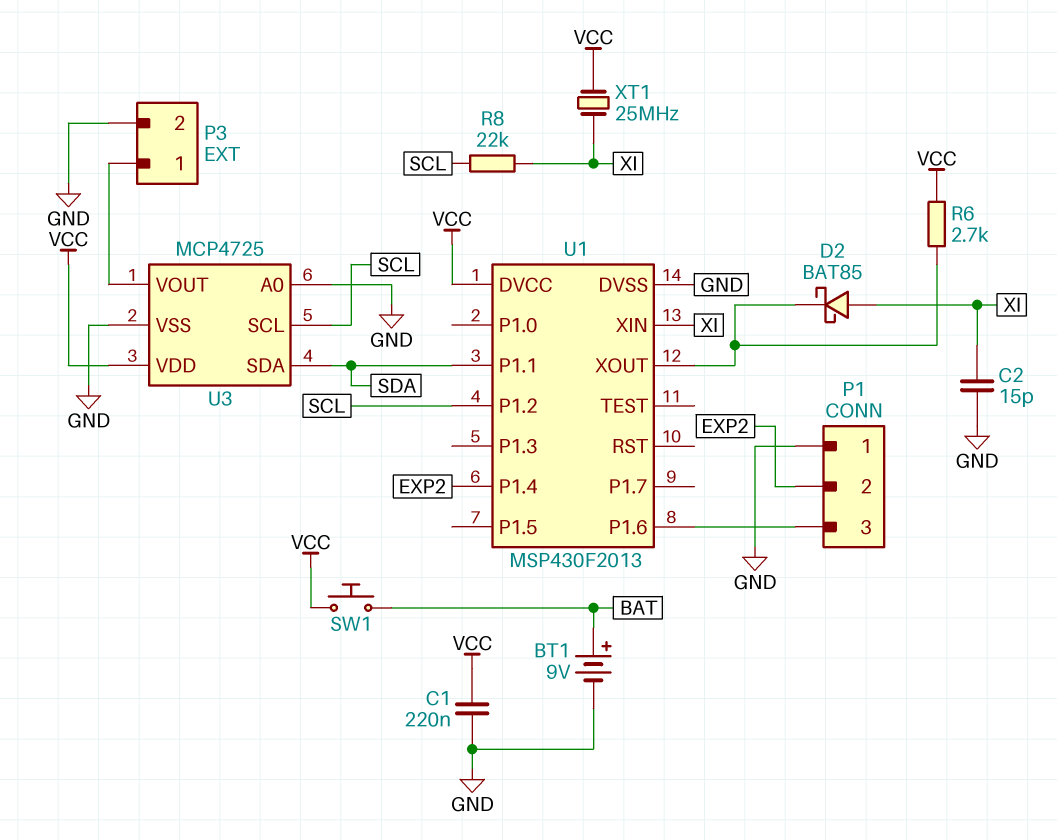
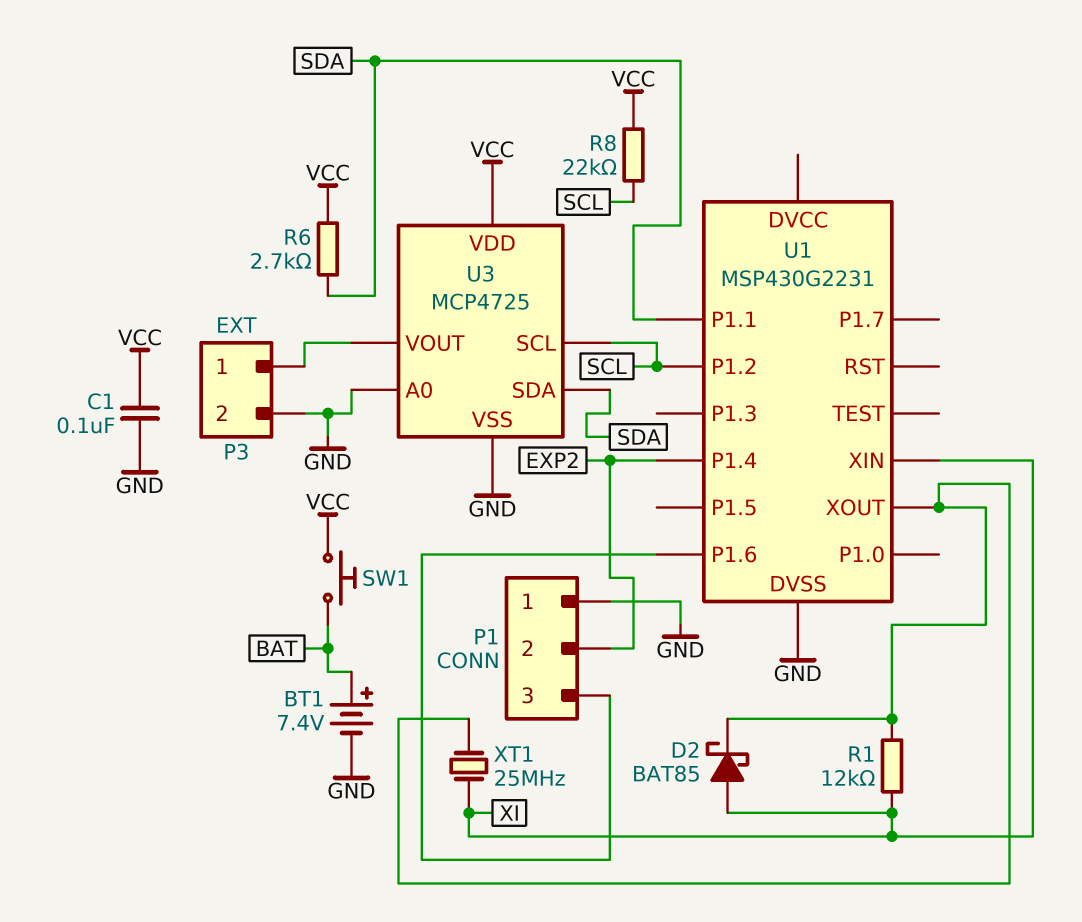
BT1: 9V (plus BAT, minus GND) -> 7.4V (plus BAT, minus GND)
C1: 220nF (GND, VCC) -> 100nF (GND, VCC)
C2: 15pF (GND, XI) -> none
R1: none -> 12k (U1/XOUT, XI)
R6: 2.7k (U1/XOUT, VCC) -> 2.7k (SDA, VCC)
R8: 22k (SCL, XI) -> 22k (SCL, VCC)
U1: MSP430F2013 -> MSP430G2231
U1 pin DVCC: VCC -> none
XT1: 25MHz (VCC, XI) -> 25MHz (U1/XOUT, XI)

